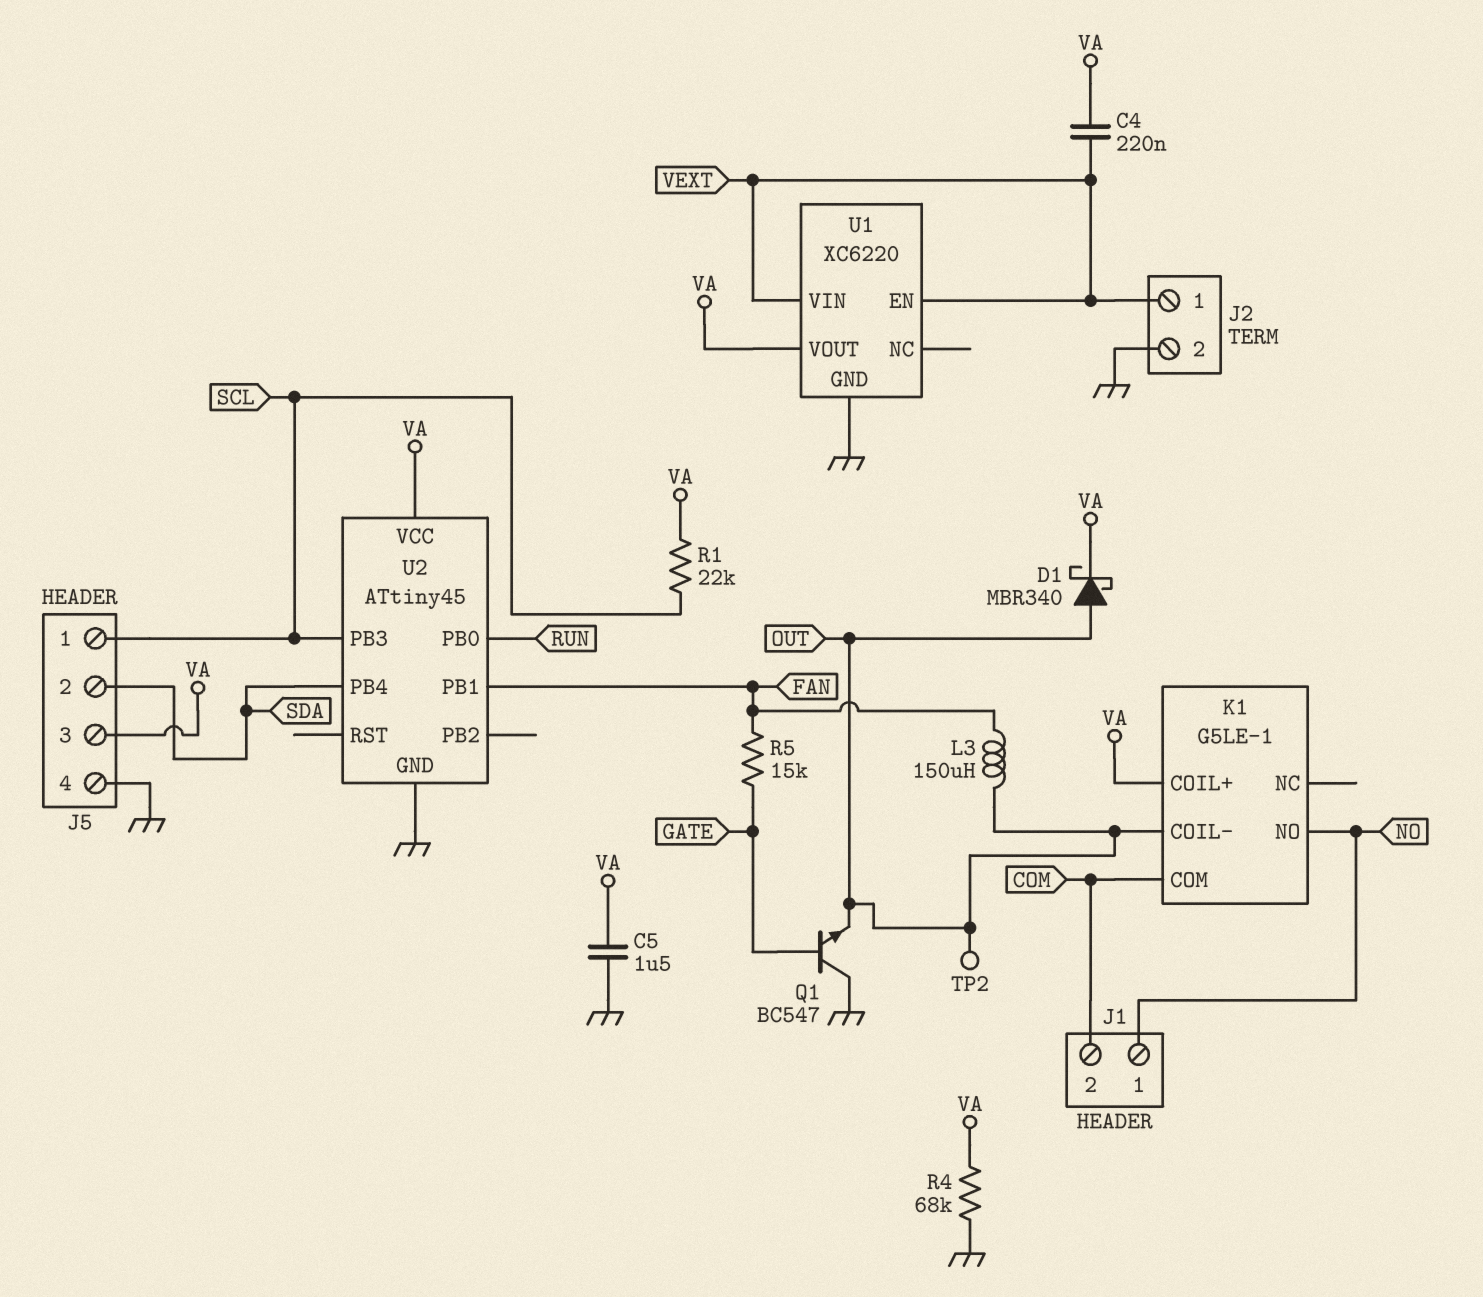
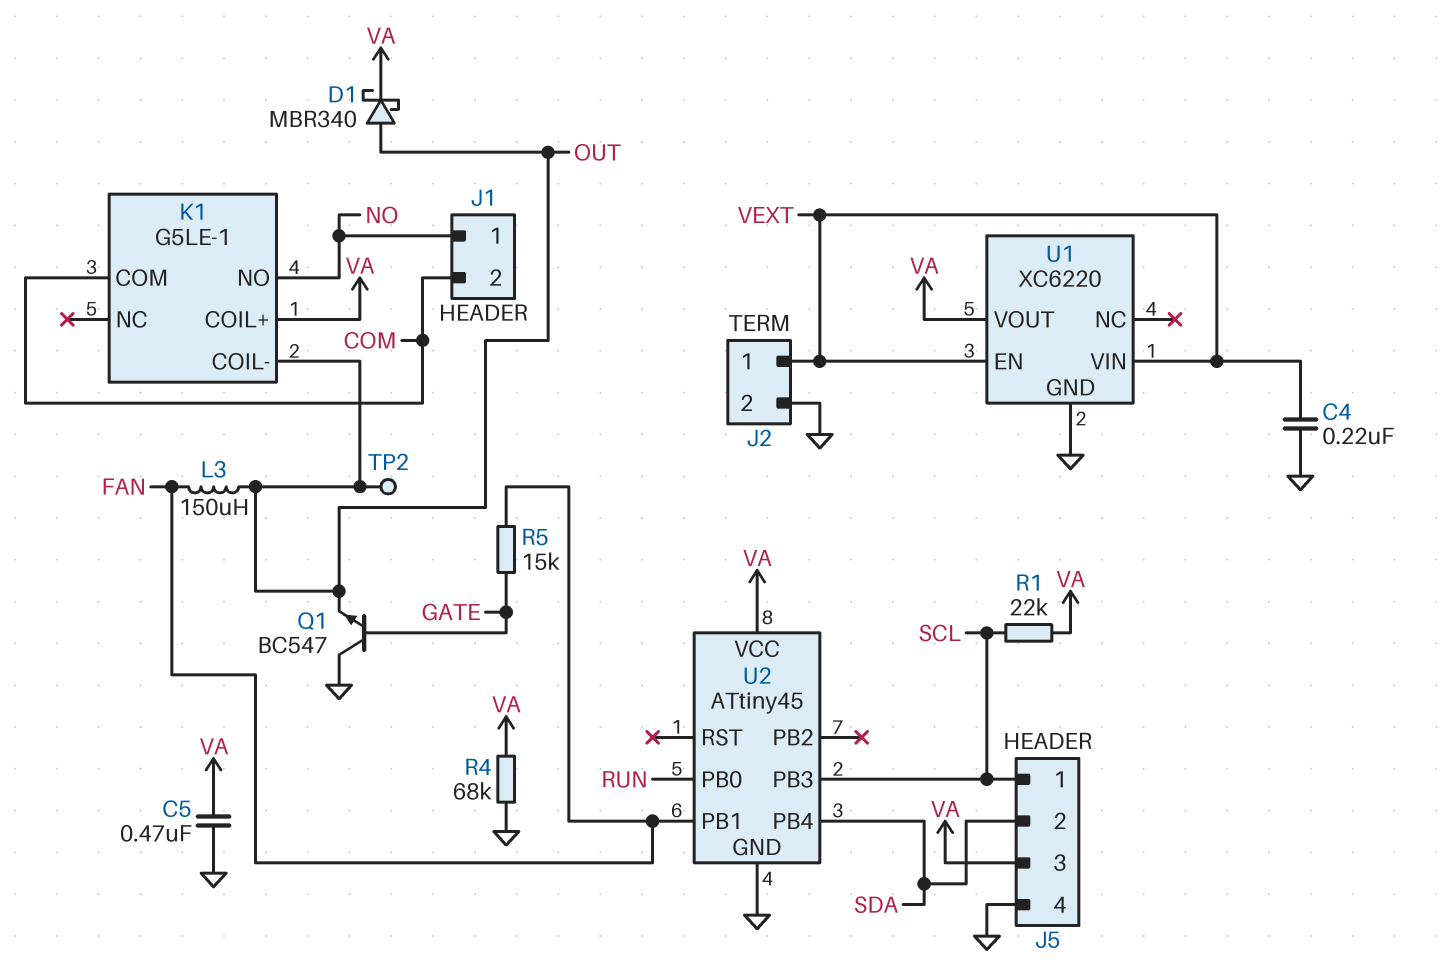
C4: 220nF (VA, VEXT) -> 220nF (GND, VEXT)
C5: 1.5uF (GND, VA) -> 470nF (GND, VA)

